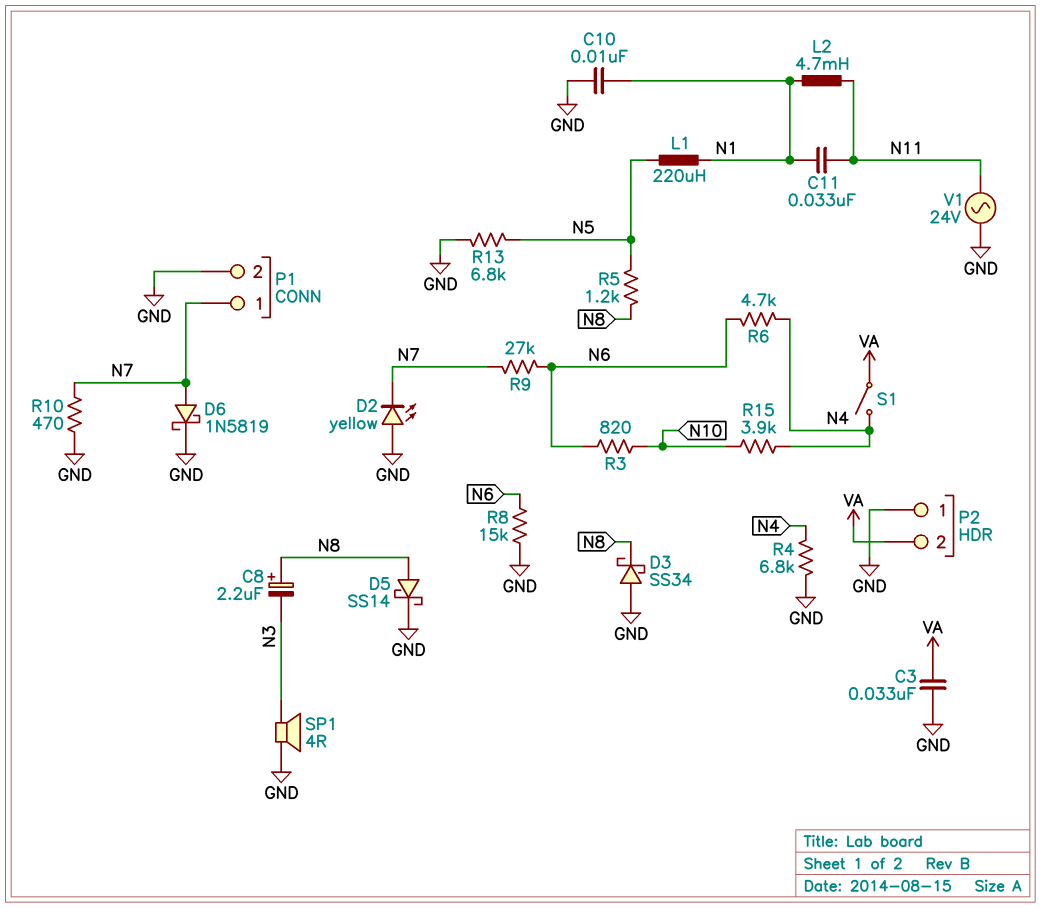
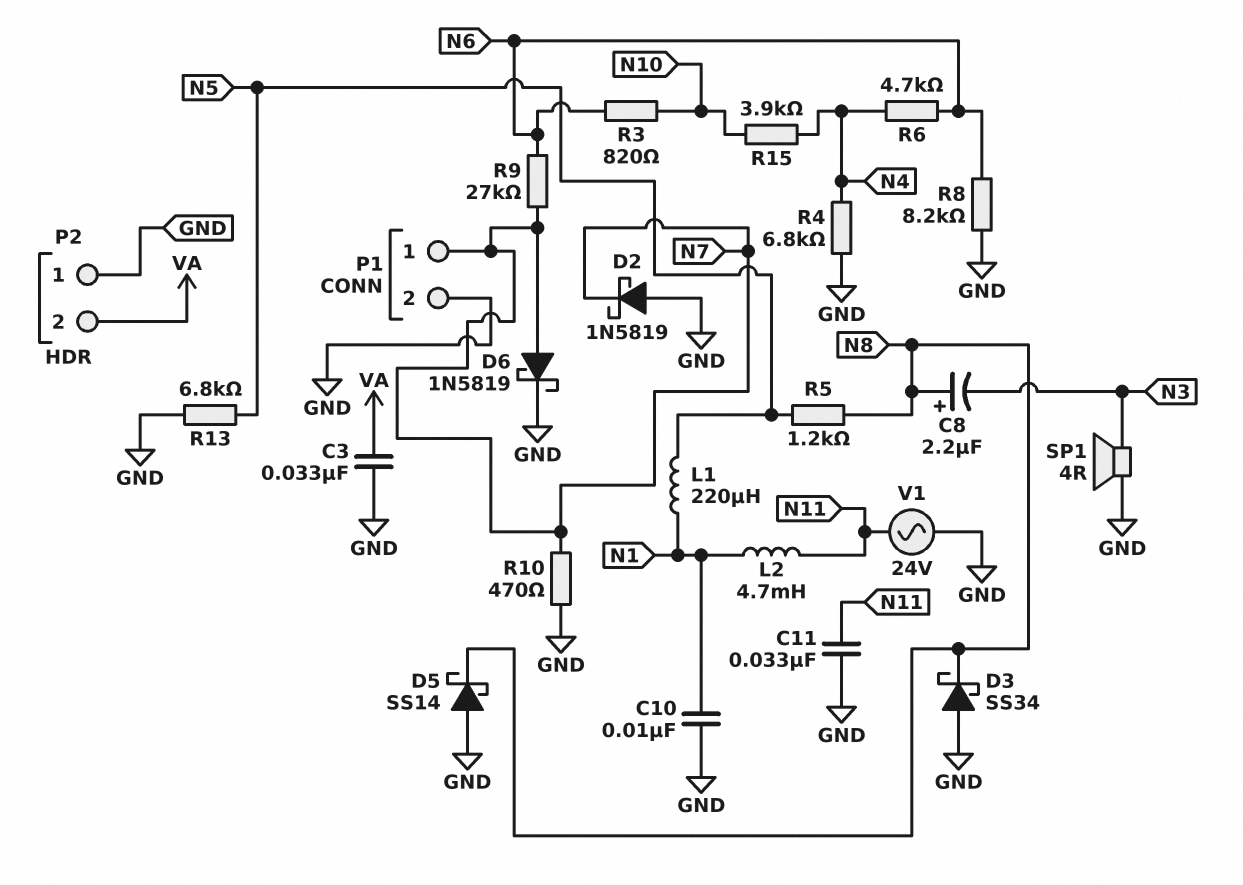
C11: 33nF (N1, N11) -> 33nF (GND, N11)
D2: LED yellow (A GND, K N7) -> schottky 1N5819 (A GND, K N7)
D5: schottky SS14 (A N8, K GND) -> schottky SS14 (A GND, K N8)
R8: 15k (GND, N6) -> 8.2k (GND, N6)
S1: switch (N4, VA) -> none

